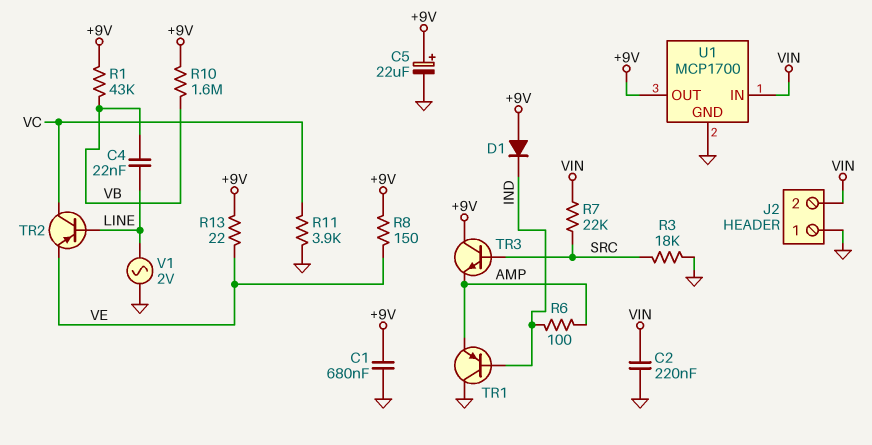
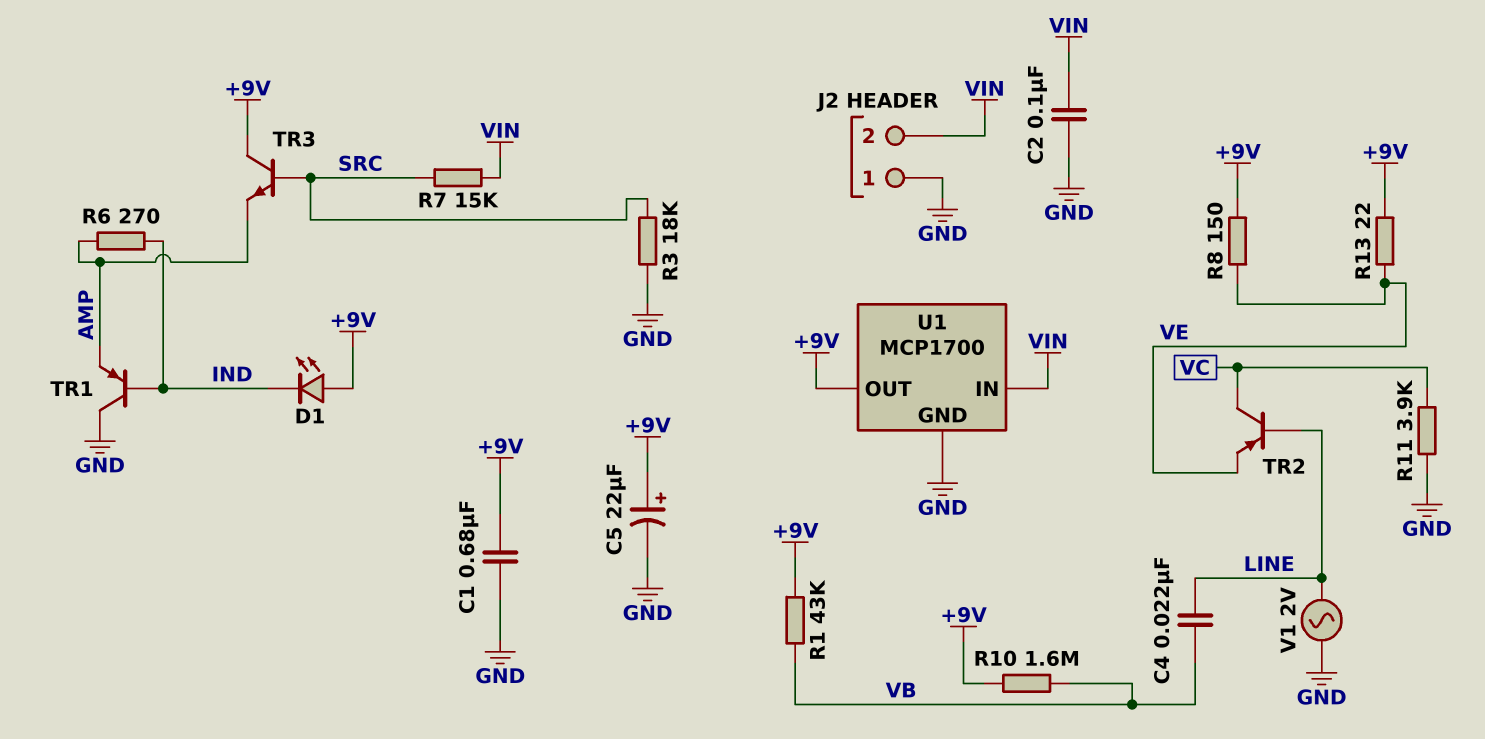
C2: 220nF (GND, VIN) -> 100nF (GND, VIN)
D1: diode (A +9V, K IND) -> LED (A +9V, K IND)
R6: 100 (AMP, IND) -> 270 (AMP, IND)
R7: 22k (SRC, VIN) -> 15k (SRC, VIN)

